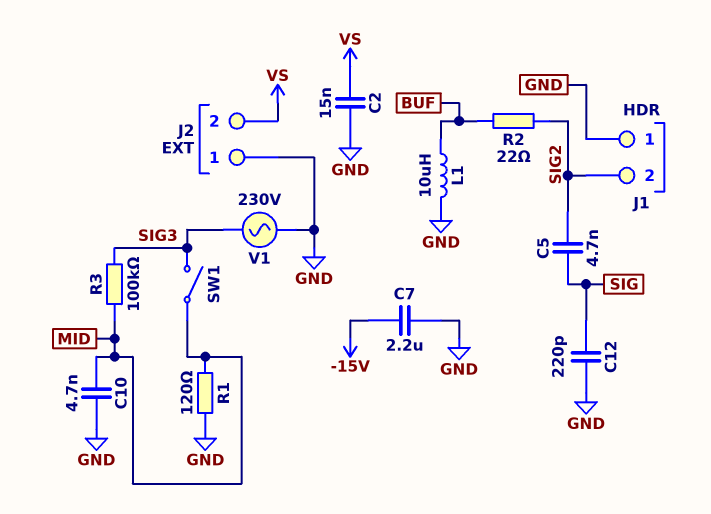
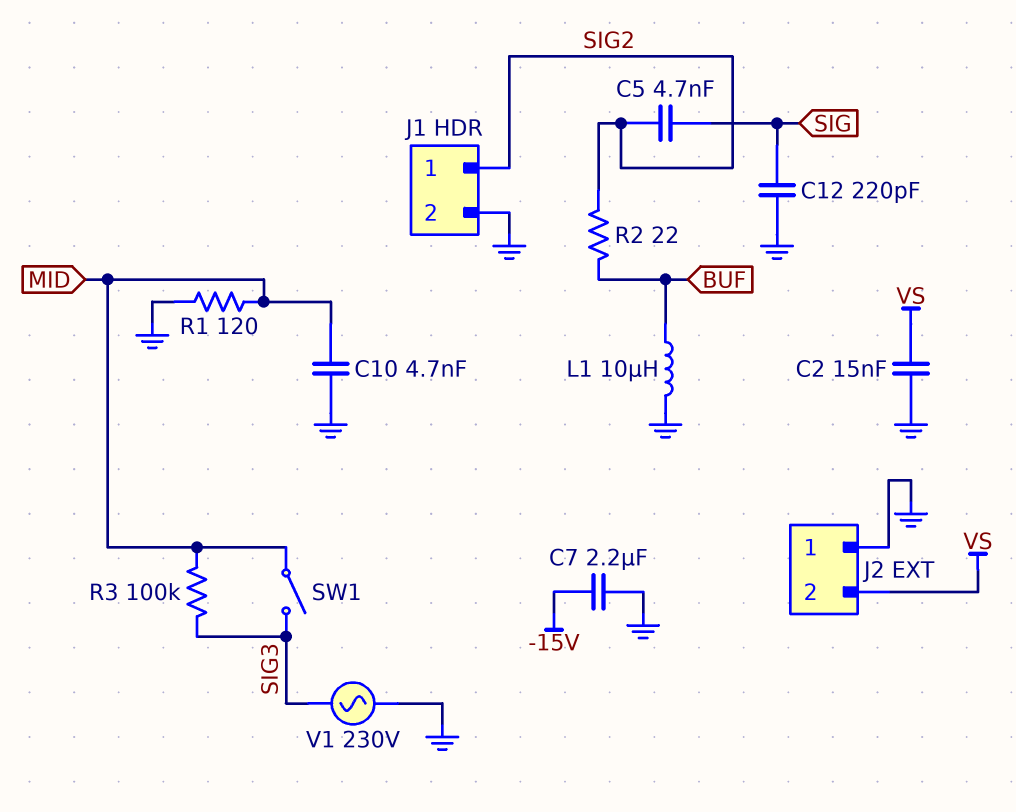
J1 pin 1: GND -> SIG2
J1 pin 2: SIG2 -> GND

